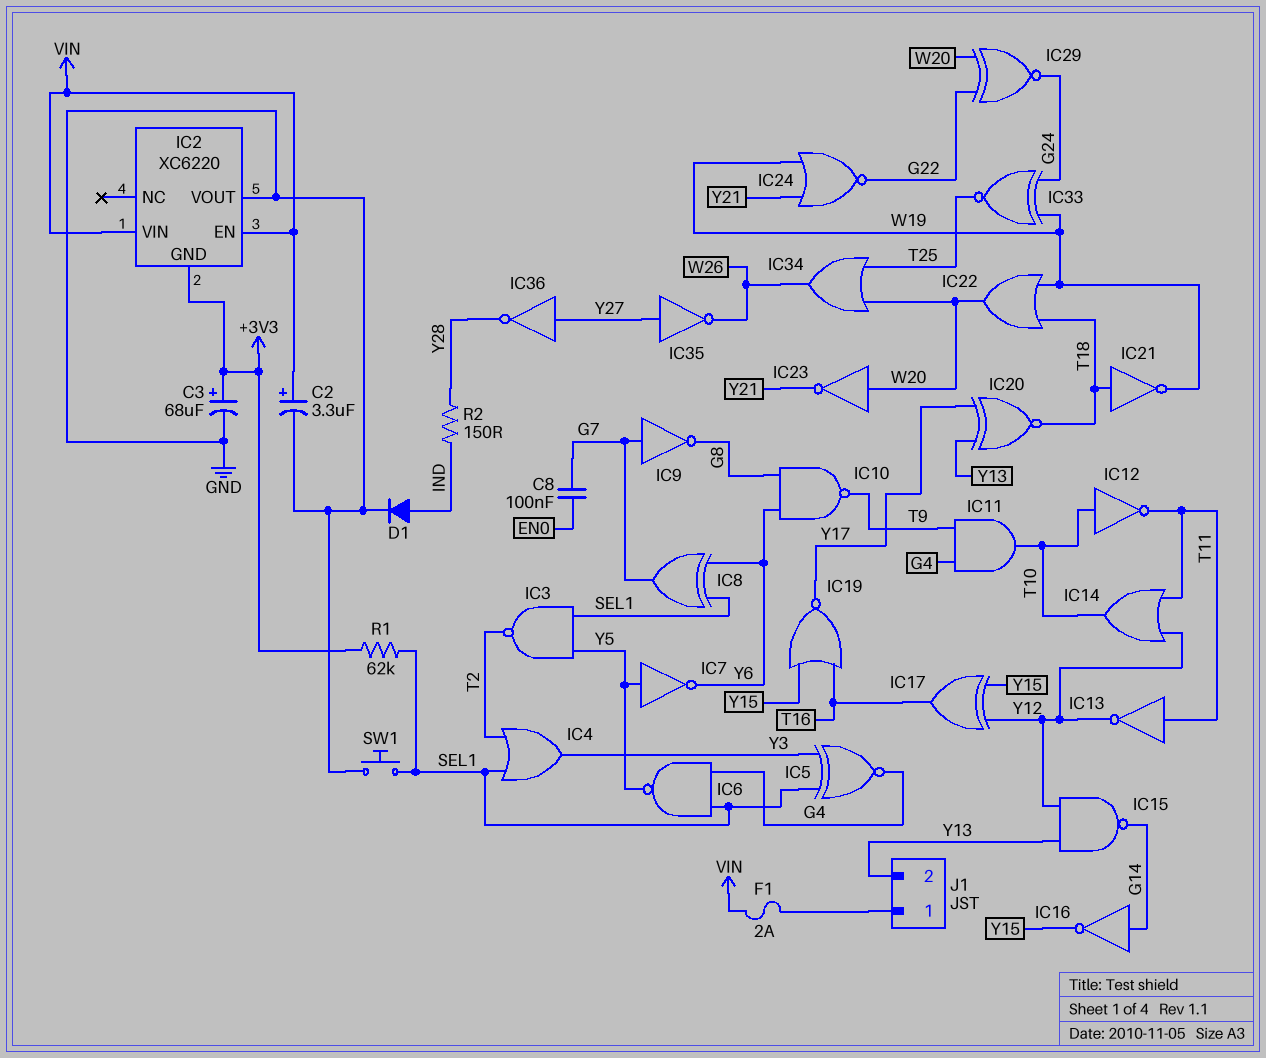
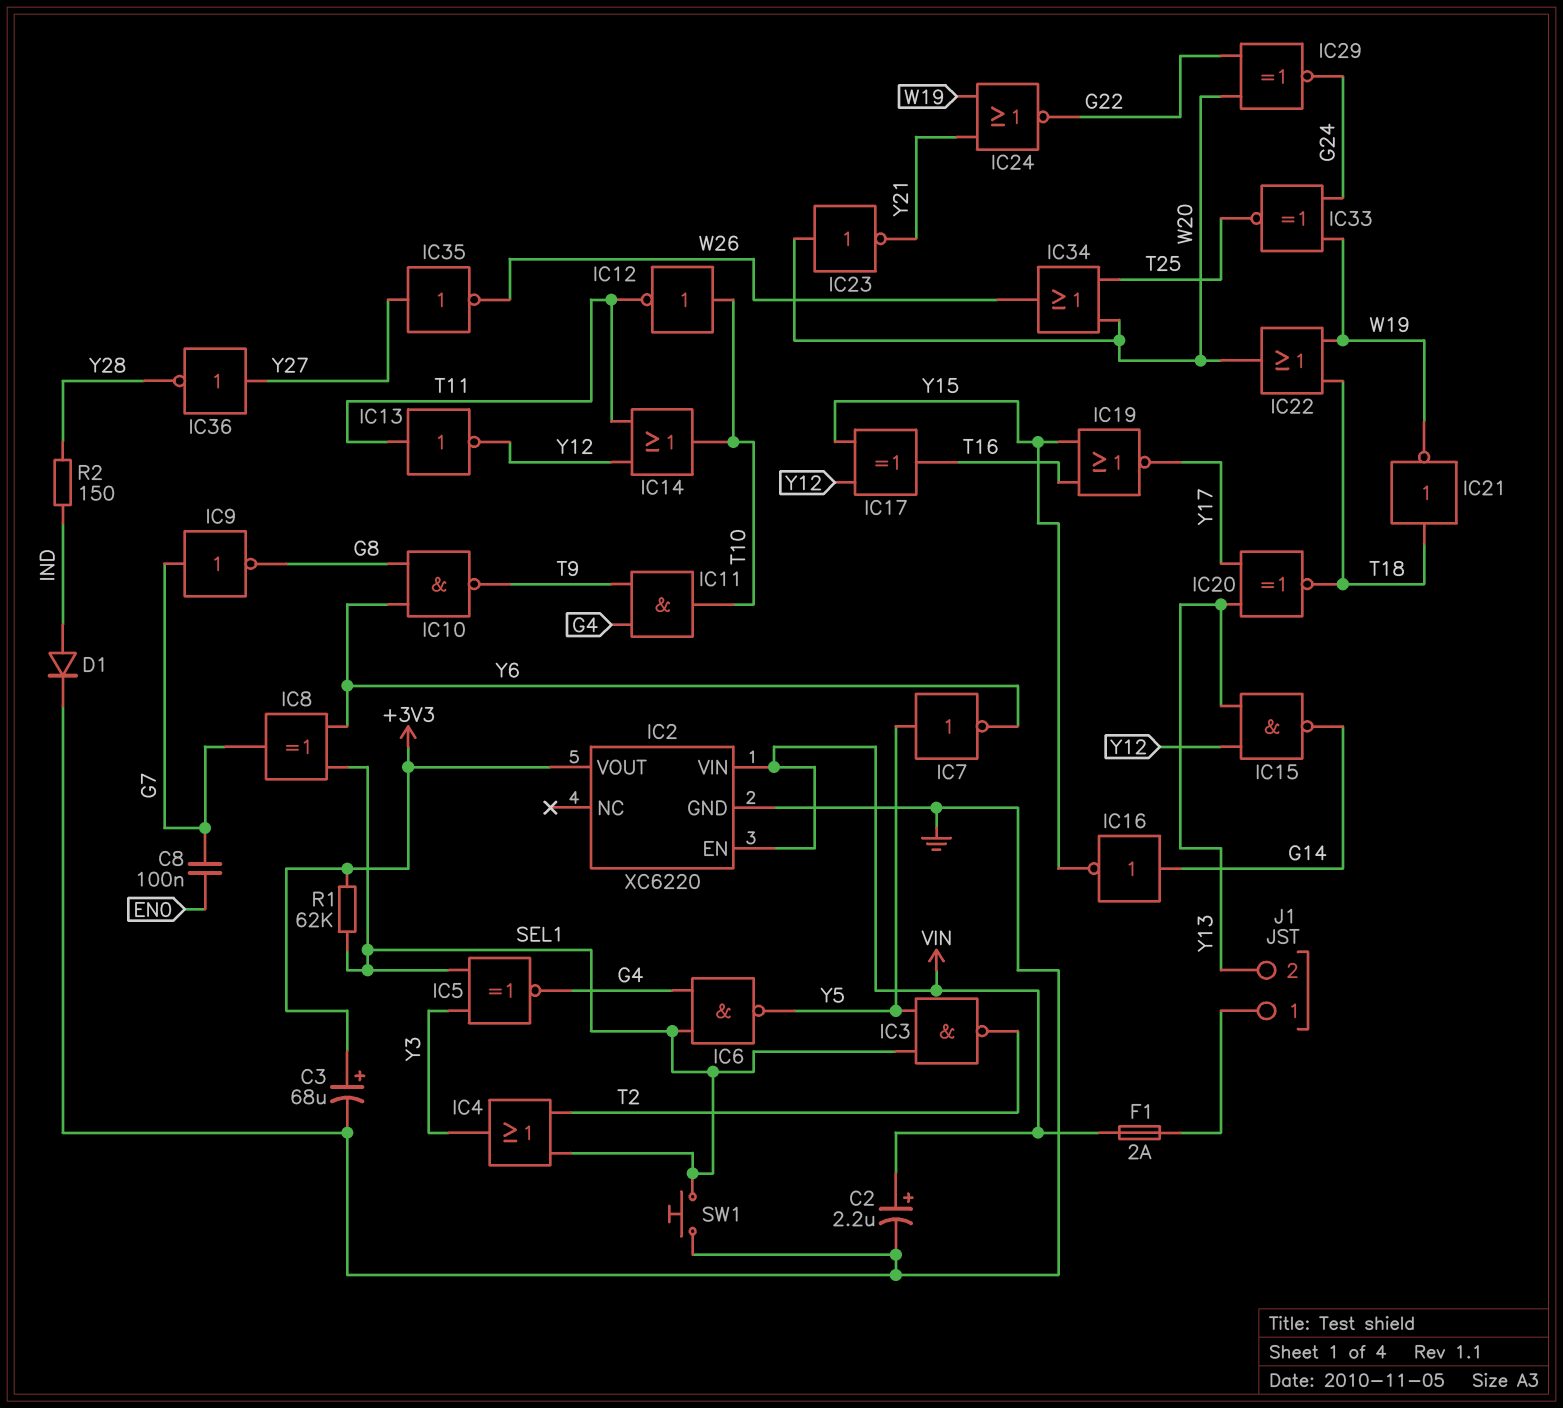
C2: 3.3uF (plus VIN, minus GND) -> 2.2uF (plus VIN, minus GND)
IC2 pin GND: +3V3 -> GND
IC2 pin VOUT: GND -> +3V3

